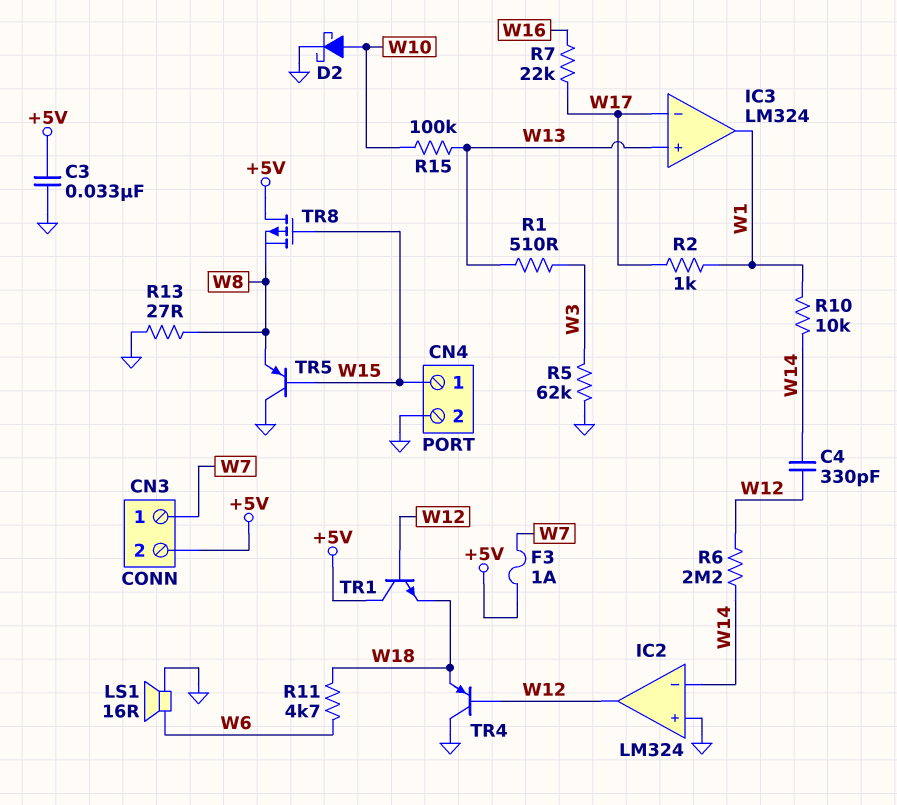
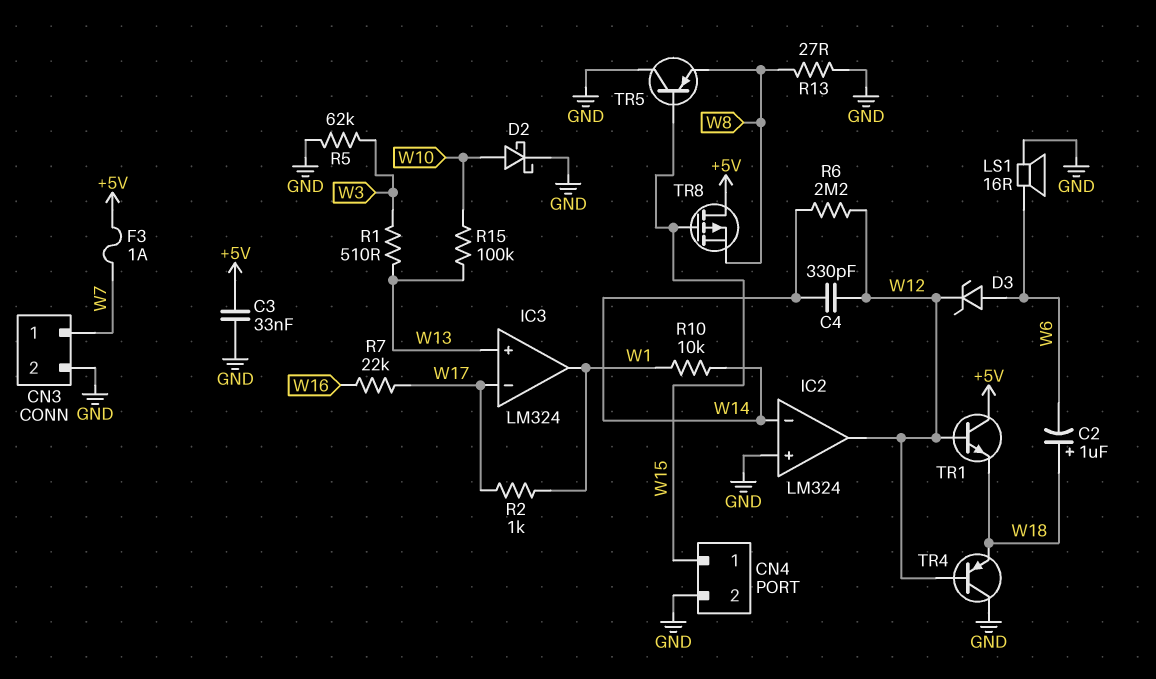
C2: none -> 1uF (plus W18, minus W6)
CN3 pin 2: +5V -> GND
D3: none -> zener (A W6, K W12)
R11: 4.7k (W6, W18) -> none

